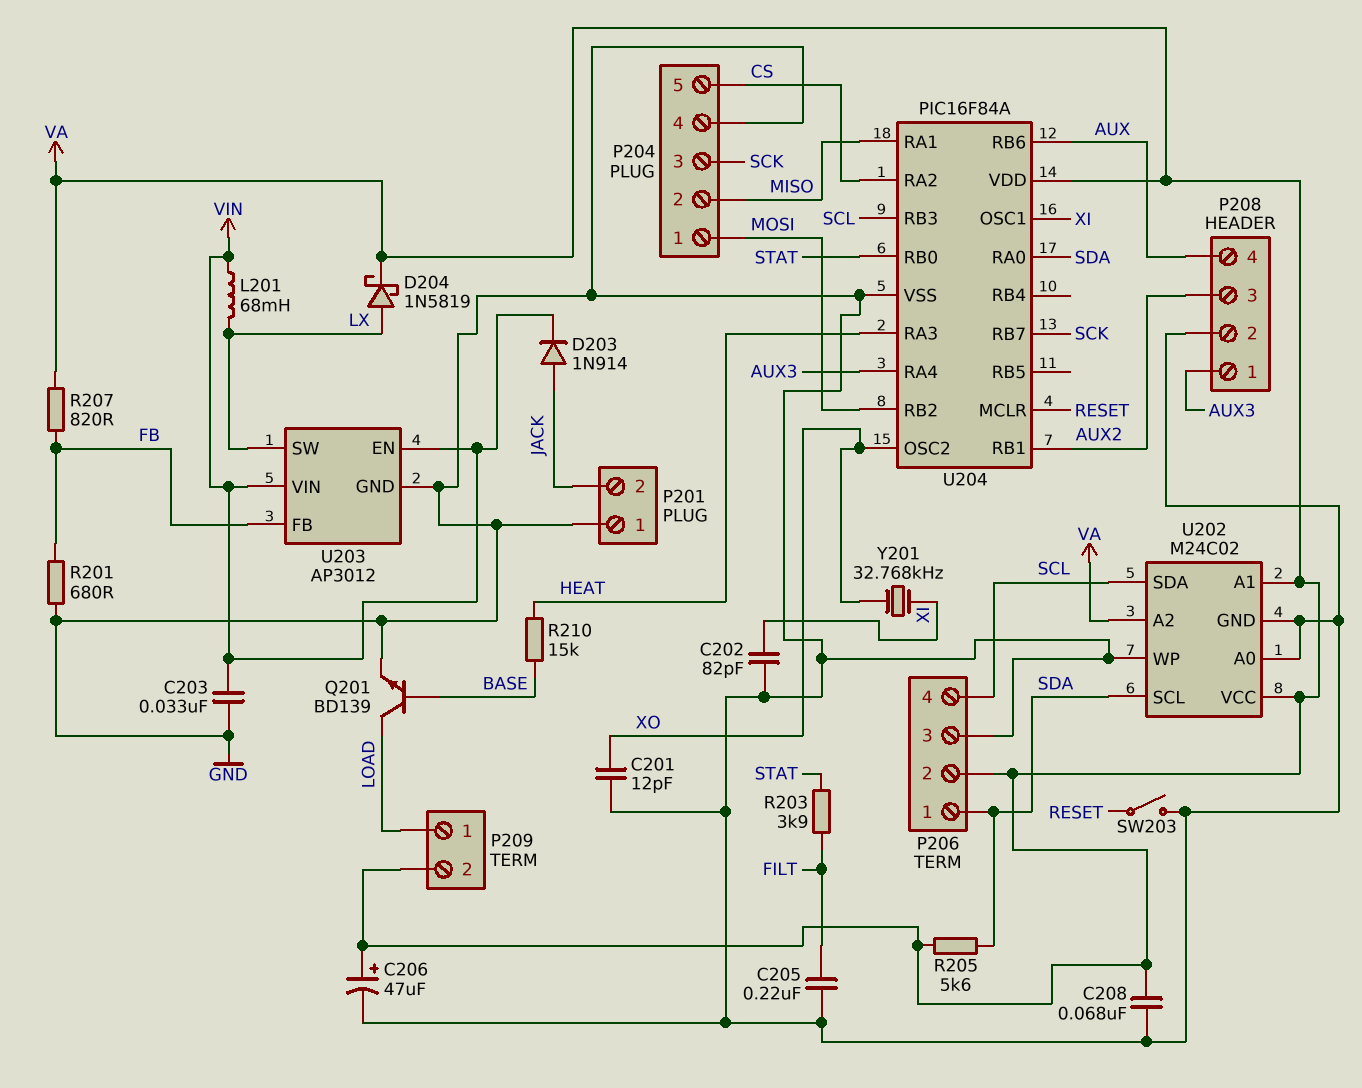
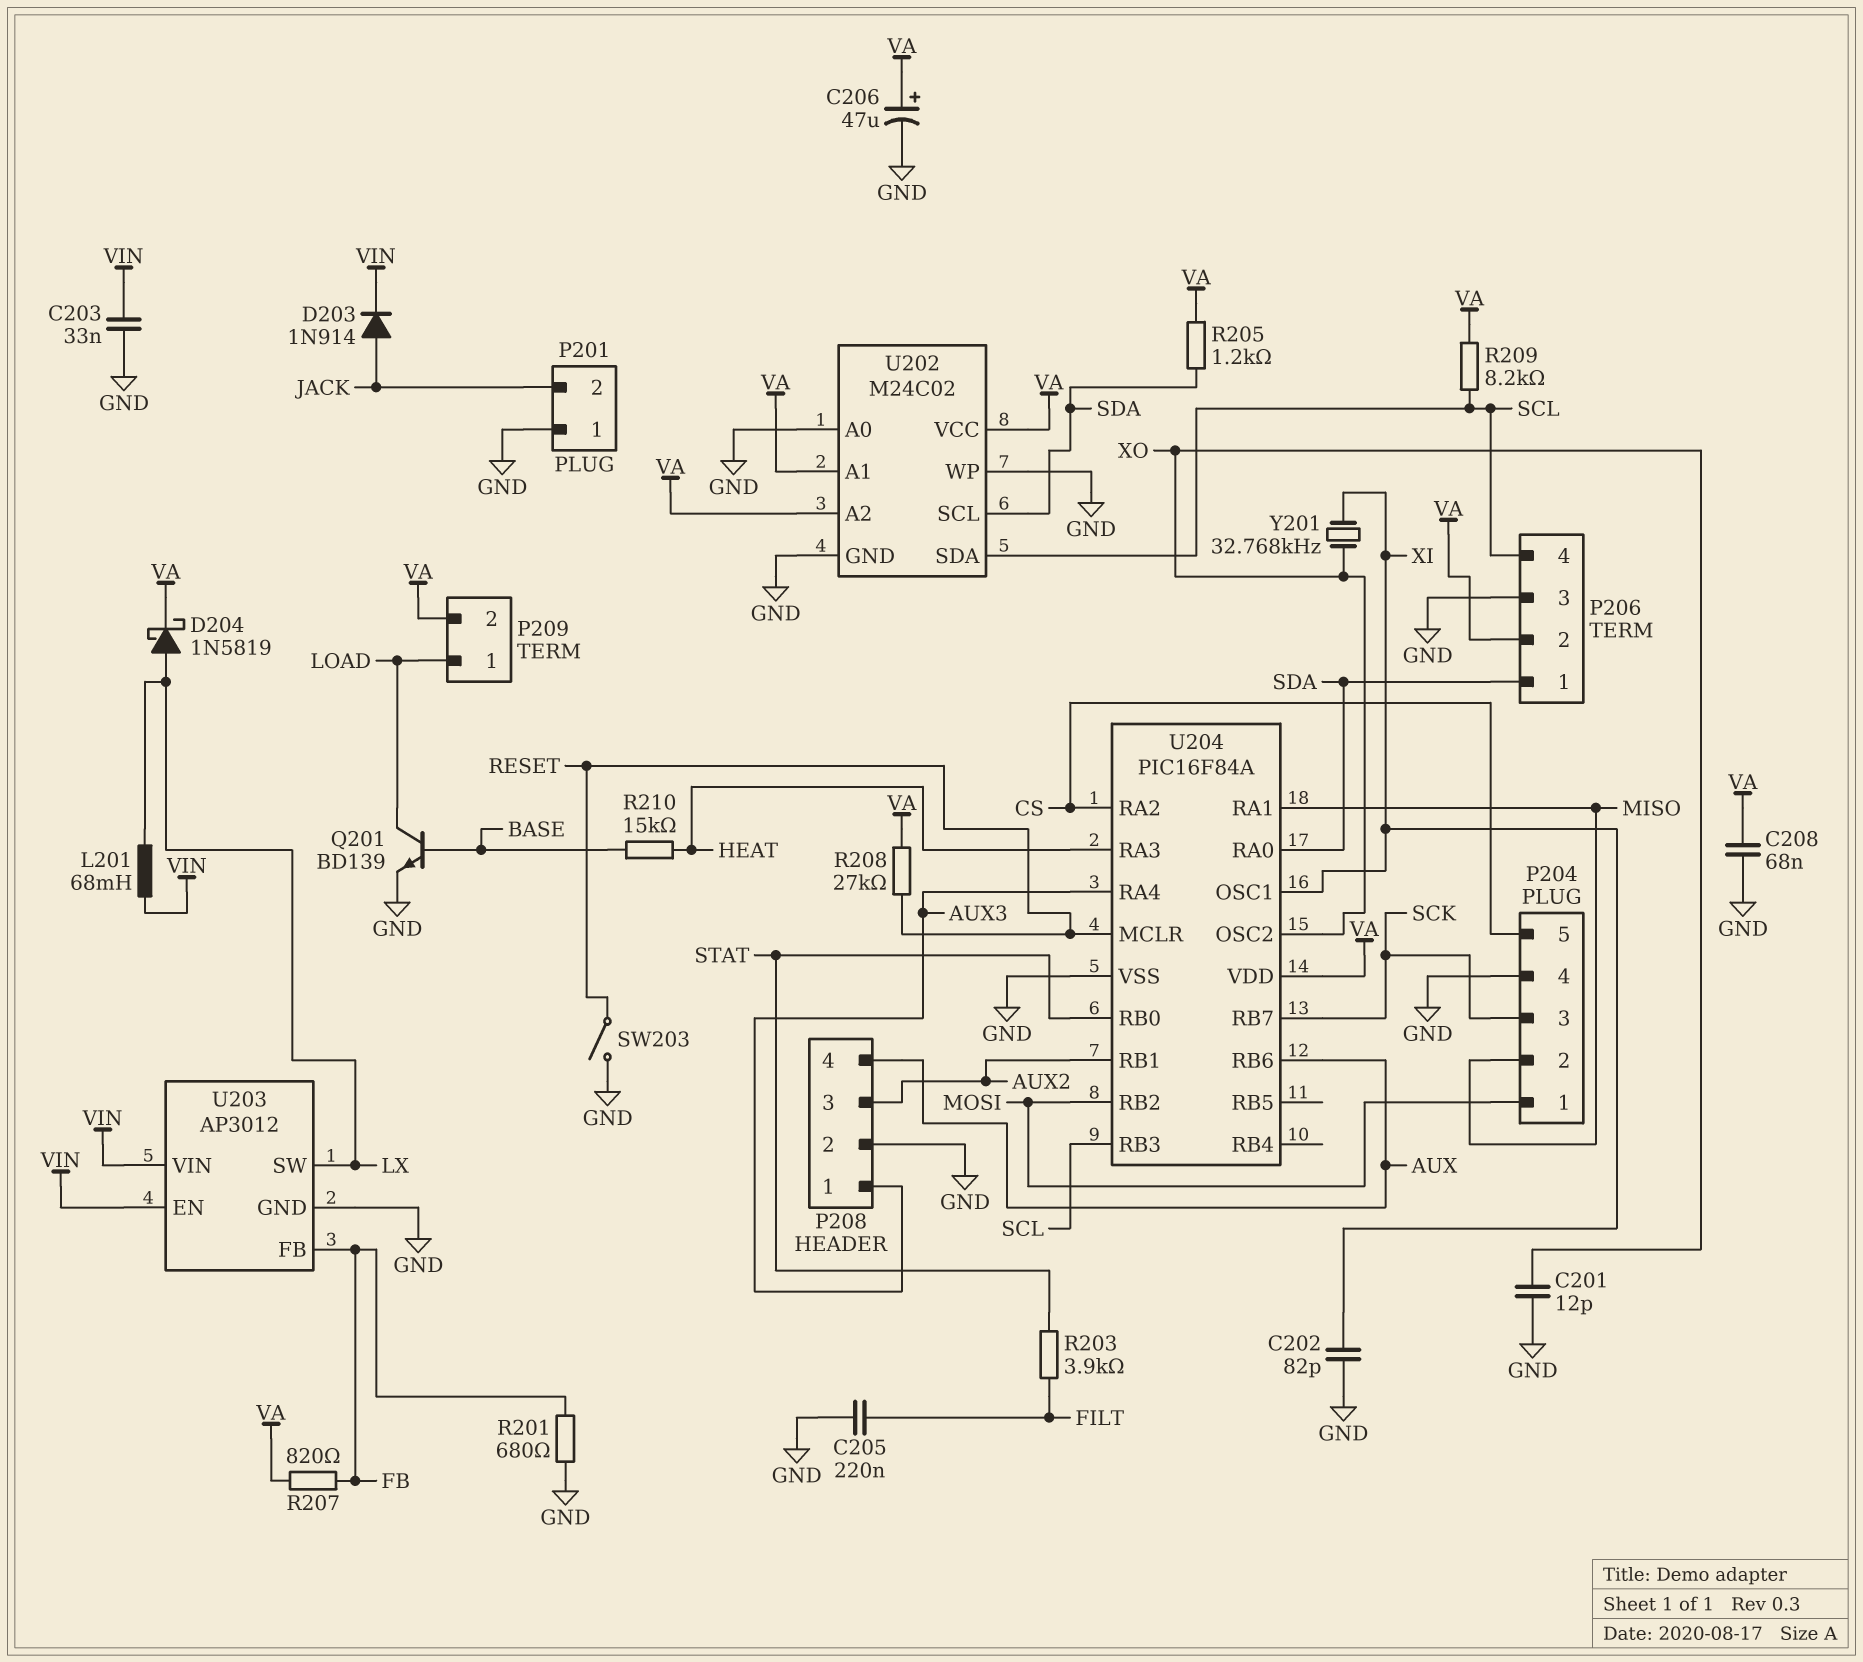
R205: 5.6k (SDA, VA) -> 1.2k (SDA, VA)
R208: none -> 27k (RESET, VA)
R209: none -> 8.2k (SCL, VA)

